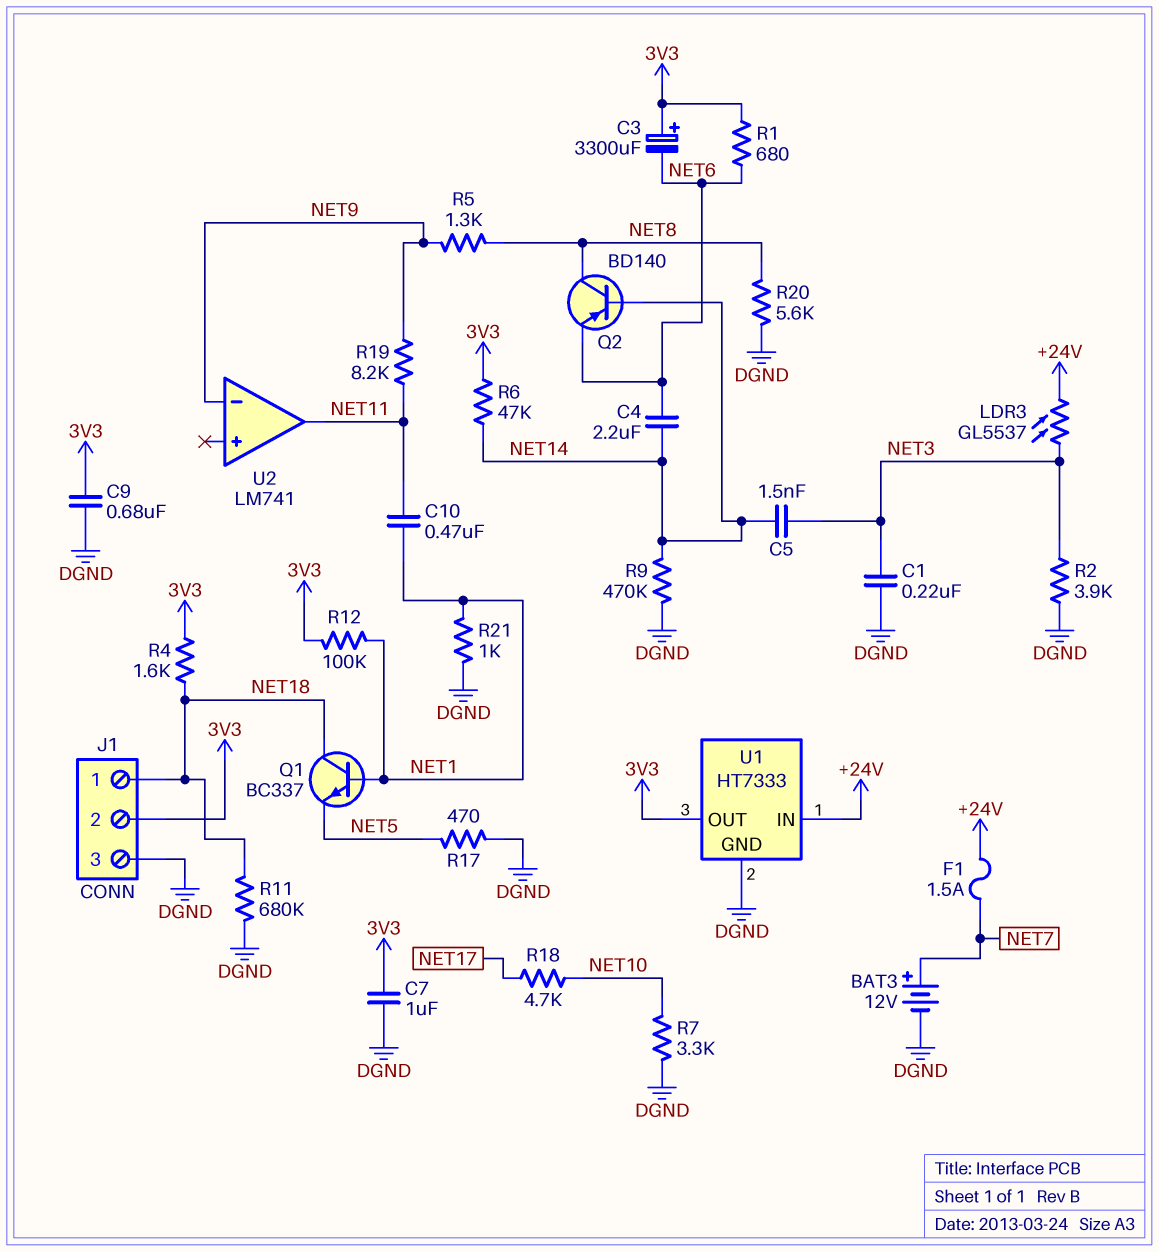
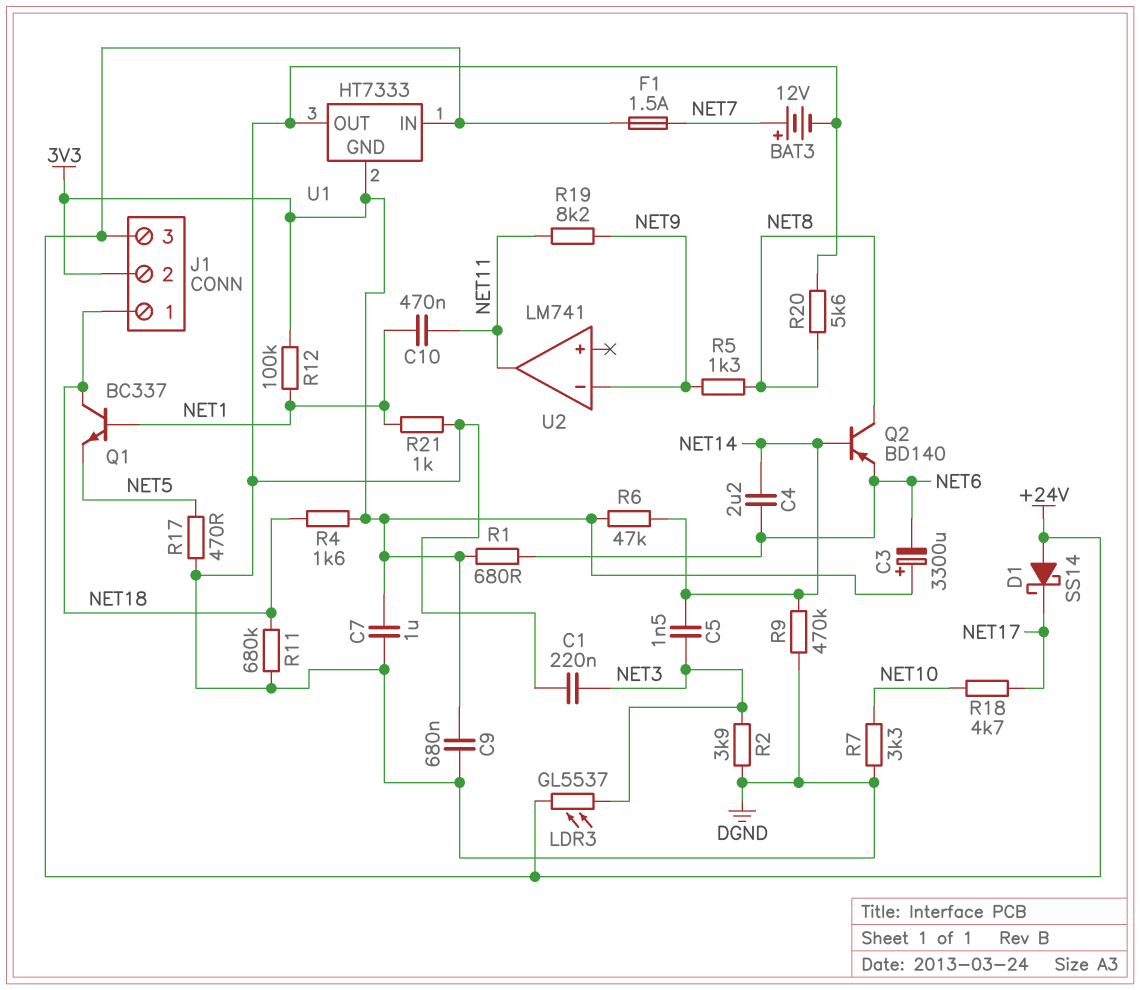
D1: none -> schottky SS14 (A +24V, K NET17)
J1 pin 3: DGND -> +24V
U1 pin GND: DGND -> 3V3
U1 pin OUT: 3V3 -> DGND

